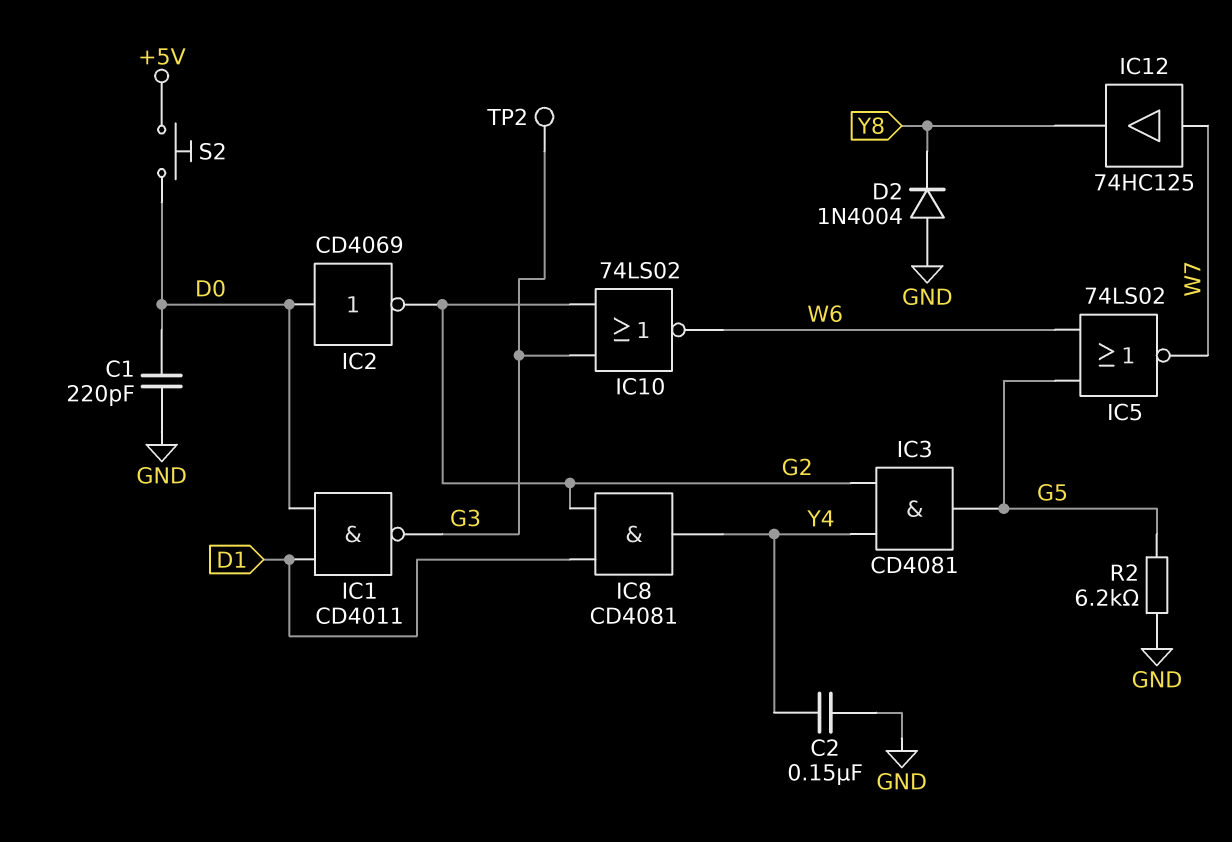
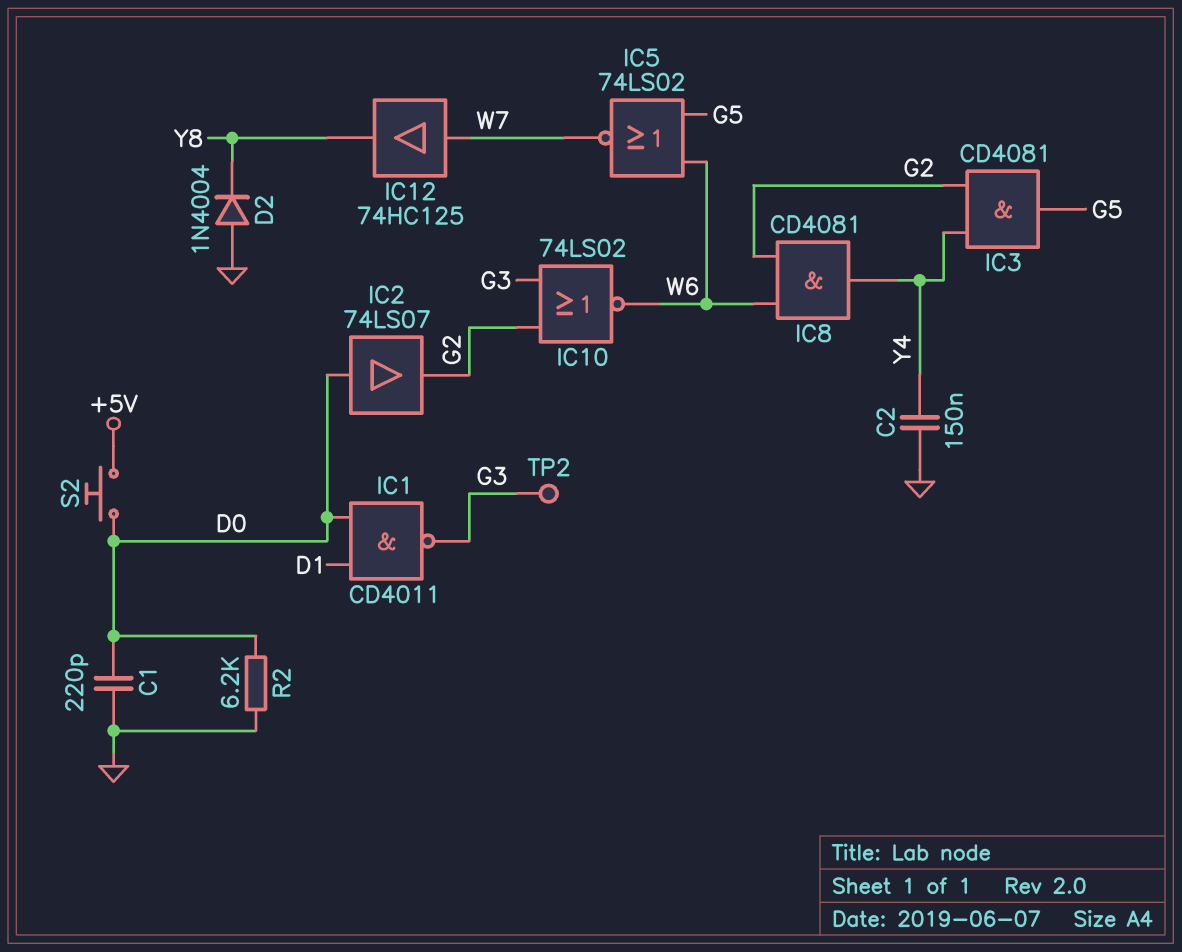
IC2: NOT CD4069 (in D0, out G2) -> buffer 74LS07 (in D0, out G2)
IC8: AND CD4081 (in D1, in G2, out Y4) -> AND CD4081 (in G2, in W6, out Y4)
R2: 6.2k (G5, GND) -> 6.2k (D0, GND)

